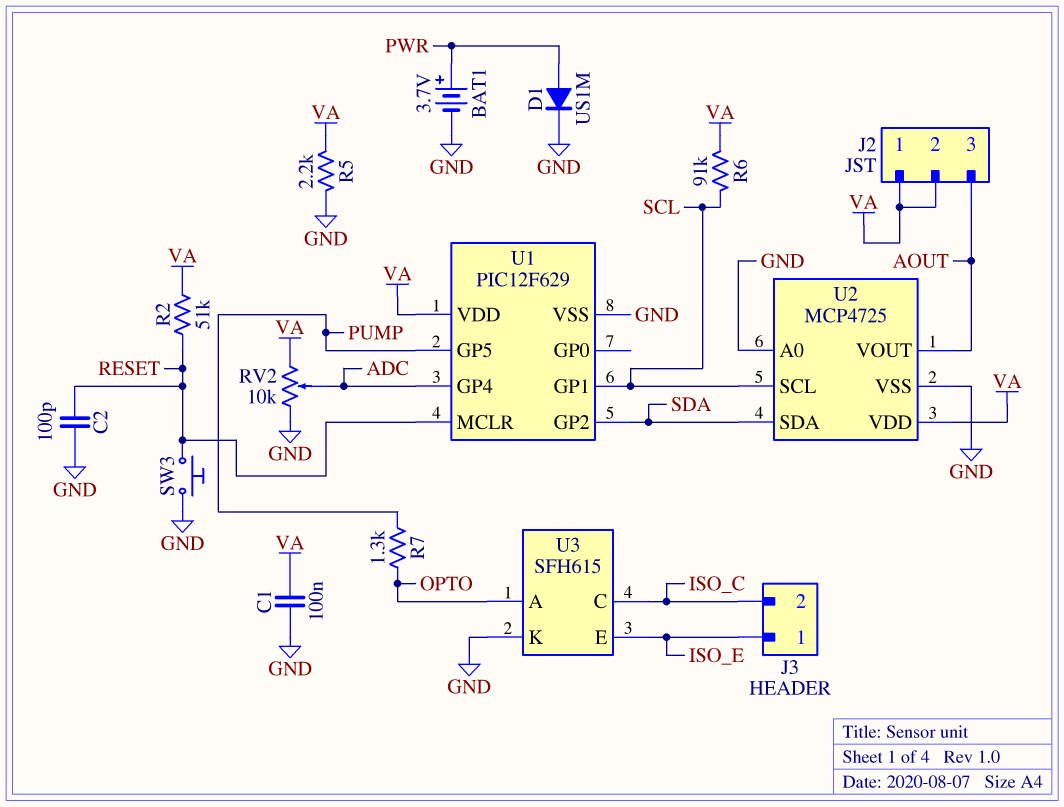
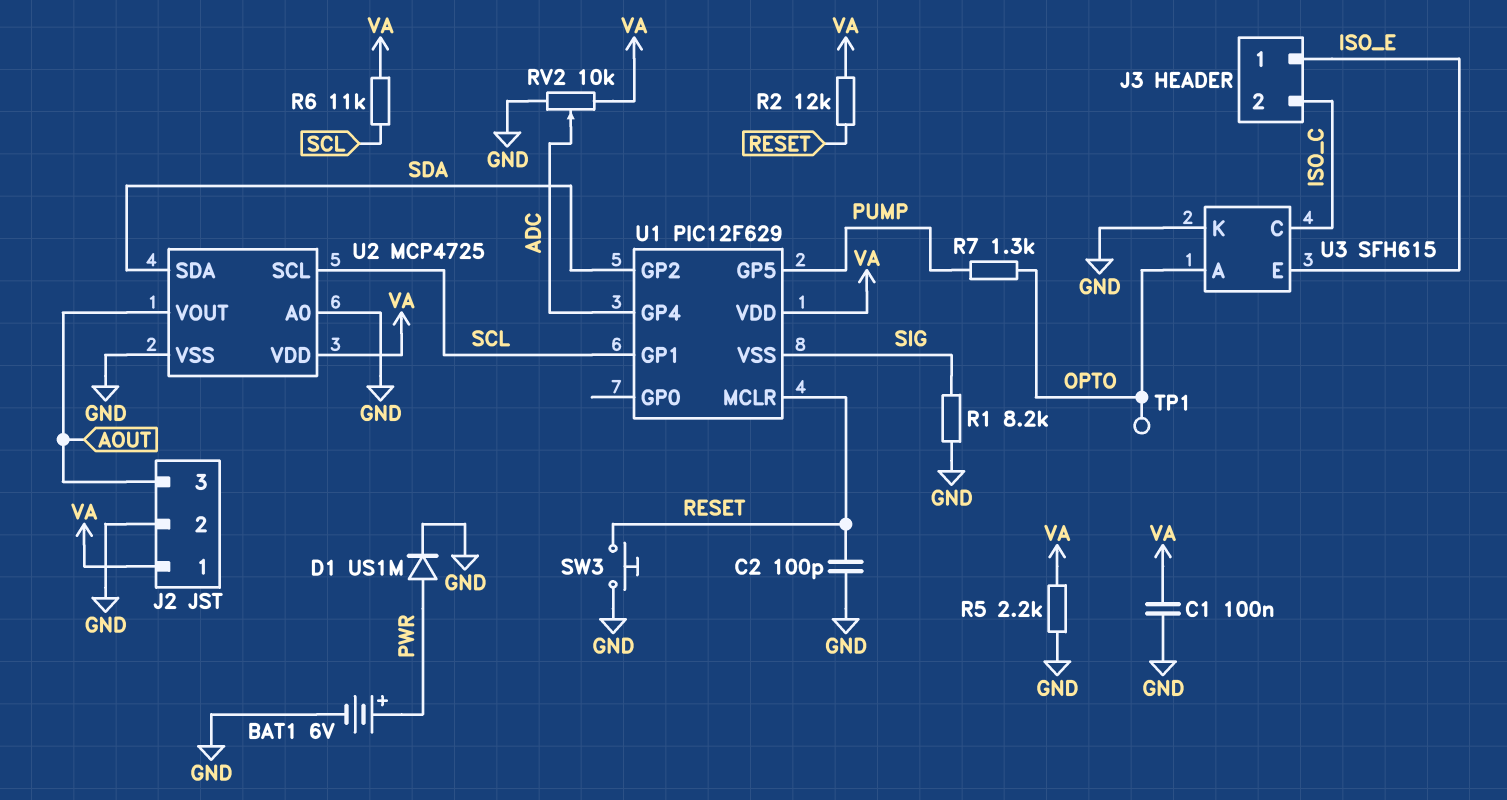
BAT1: 3.7V (plus PWR, minus GND) -> 6V (plus PWR, minus GND)
J2 pin 2: VA -> GND
R1: none -> 8.2k (GND, SIG)
R2: 51k (RESET, VA) -> 12k (RESET, VA)
R6: 91k (SCL, VA) -> 11k (SCL, VA)
TP1: none -> test point (OPTO)
U1 pin VSS: GND -> SIG

